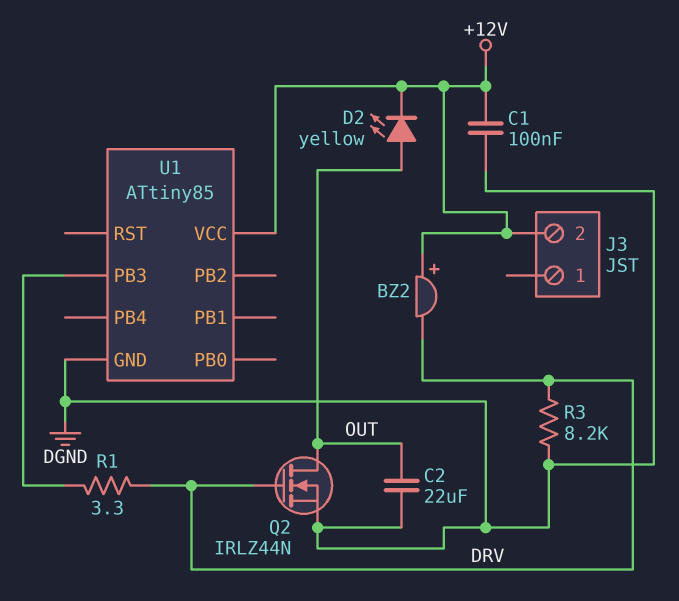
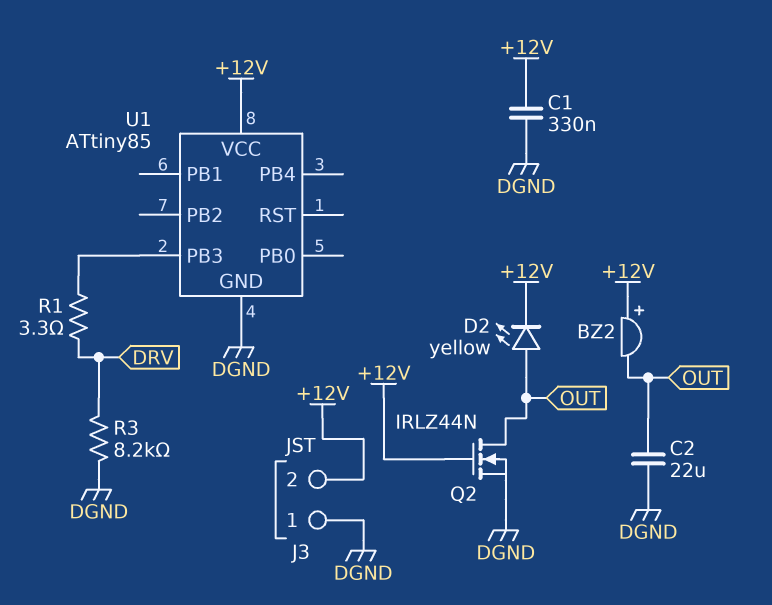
BZ2: buzzer (plus +12V, minus DRV) -> buzzer (plus +12V, minus OUT)
C1: 100nF (+12V, DGND) -> 330nF (+12V, DGND)
J3 pin 1: none -> DGND
Q2: NMOS IRLZ44N (G DRV, D OUT, S DGND) -> NMOS IRLZ44N (G +12V, D OUT, S DGND)

